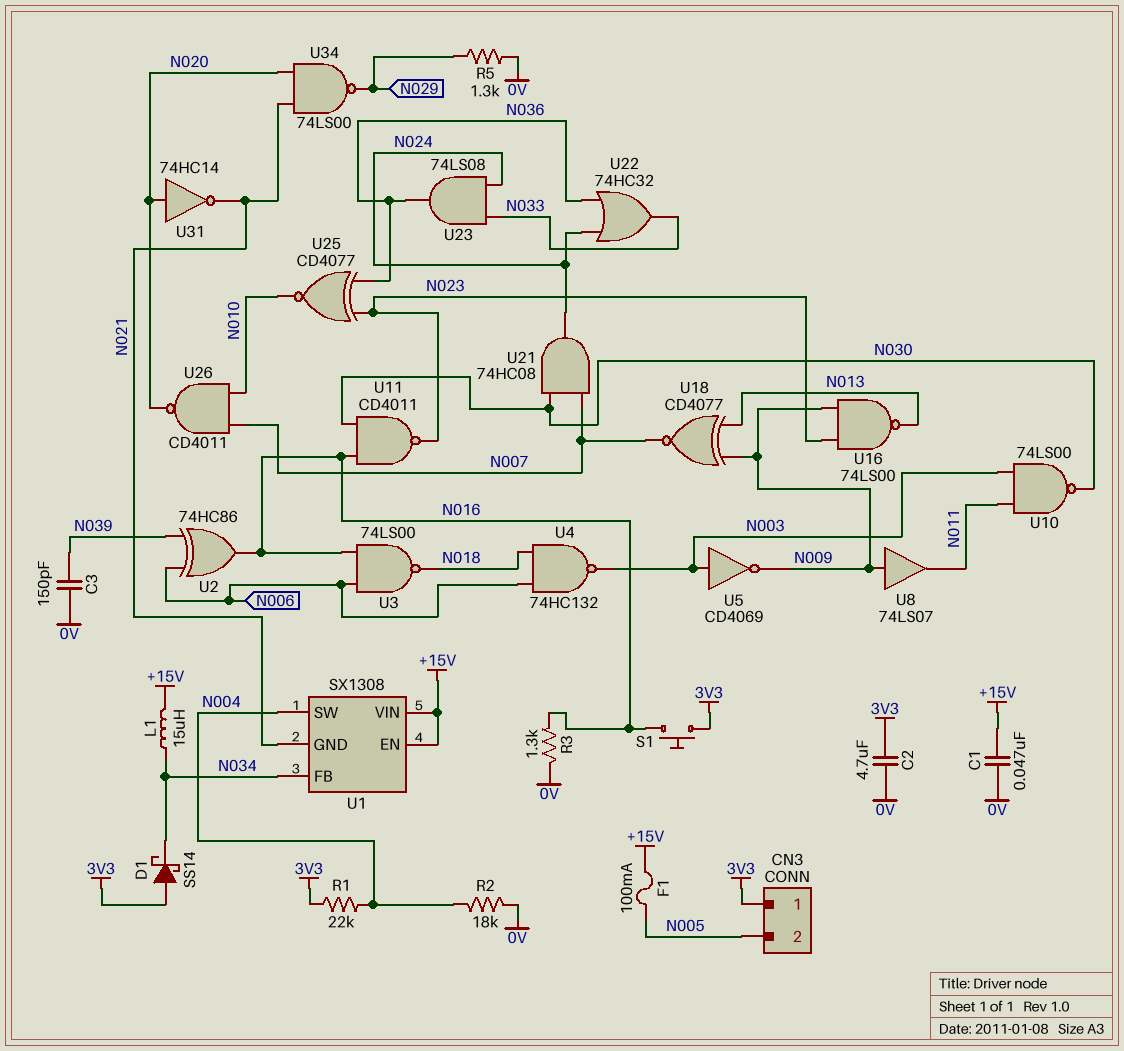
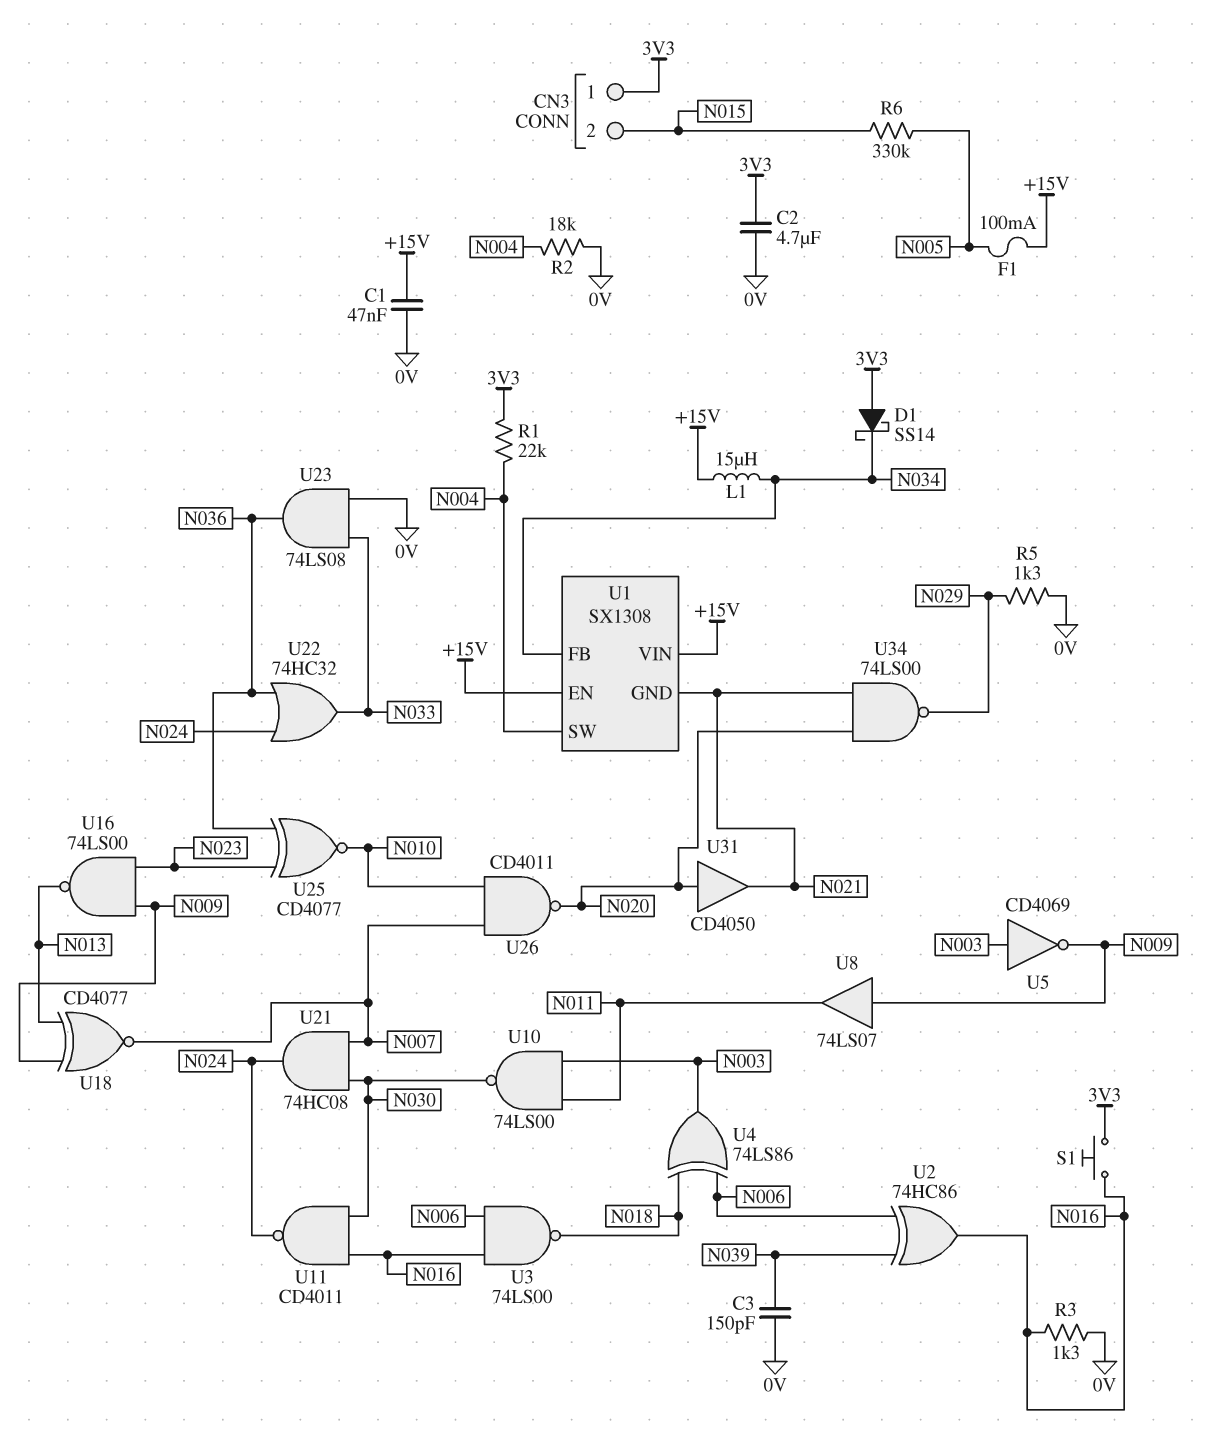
CN3 pin 2: N005 -> N015
R6: none -> 330k (N005, N015)
U4: NAND 74HC132 (in N006, in N018, out N003) -> XOR 74LS86 (in N006, in N018, out N003)
U11: NAND CD4011 (in N016, in N030, out N023) -> NAND CD4011 (in N016, in N030, out N024)
U23: AND 74LS08 (in N024, in N033, out N036) -> AND 74LS08 (in 0V, in N033, out N036)
U31: NOT 74HC14 (in N020, out N021) -> buffer CD4050 (in N020, out N021)

